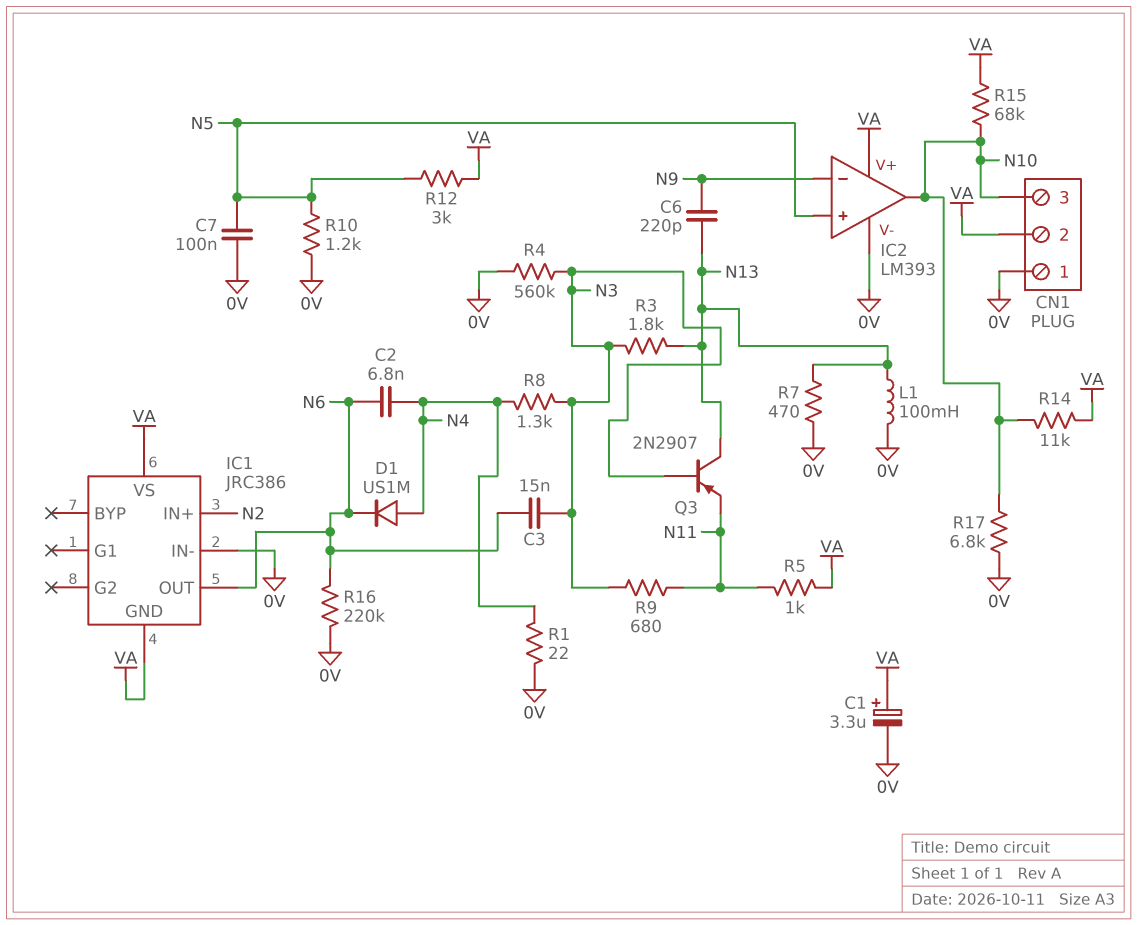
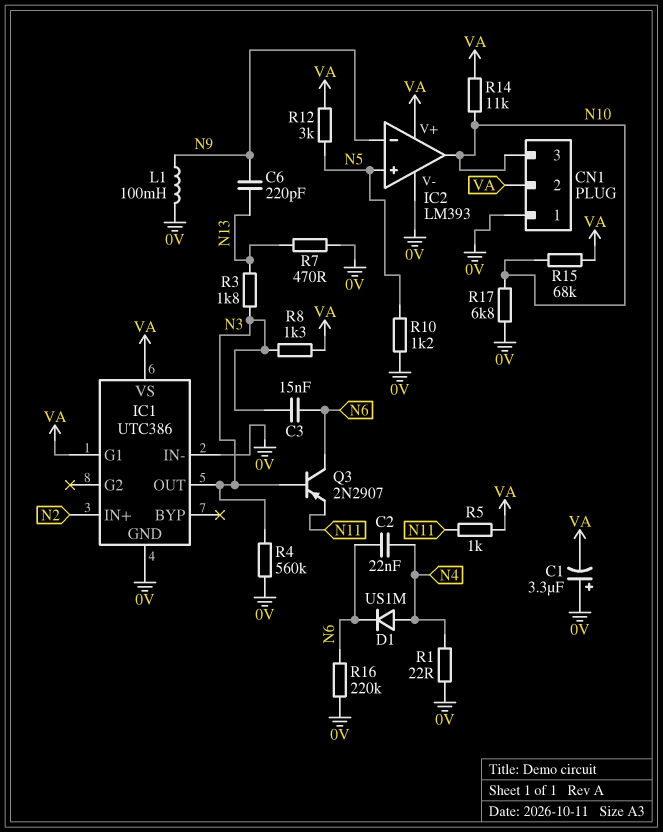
C1: 3.3uF (plus VA, minus 0V) -> 3.3uF (plus 0V, minus VA)
C2: 6.8nF (N4, N6) -> 22nF (N4, N6)
C7: 100nF (0V, N5) -> none
IC1: JRC386 -> UTC386
IC1 pin G1: none -> VA
IC1 pin GND: VA -> 0V
IC1 pin OUT: N6 -> N3
L1: 100mH (0V, N13) -> 100mH (0V, N9)
Q3: PNP 2N2907 (B N3, C N13, E N11) -> PNP 2N2907 (B N3, C N6, E N11)
R8: 1.3k (N3, N4) -> 1.3k (N3, VA)
R9: 680 (N3, N11) -> none

